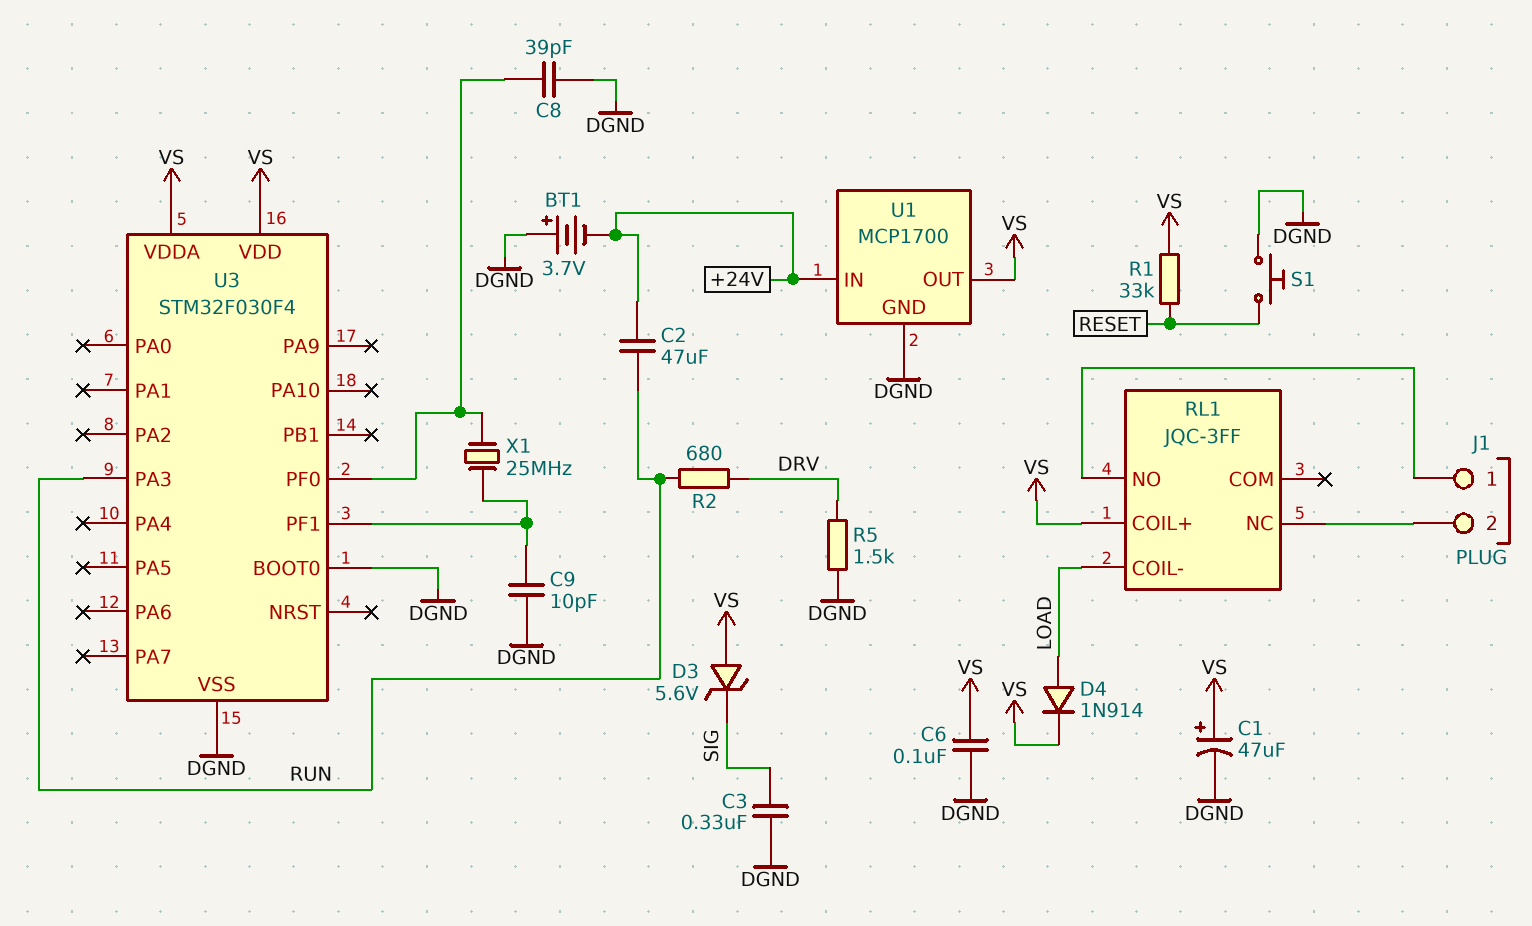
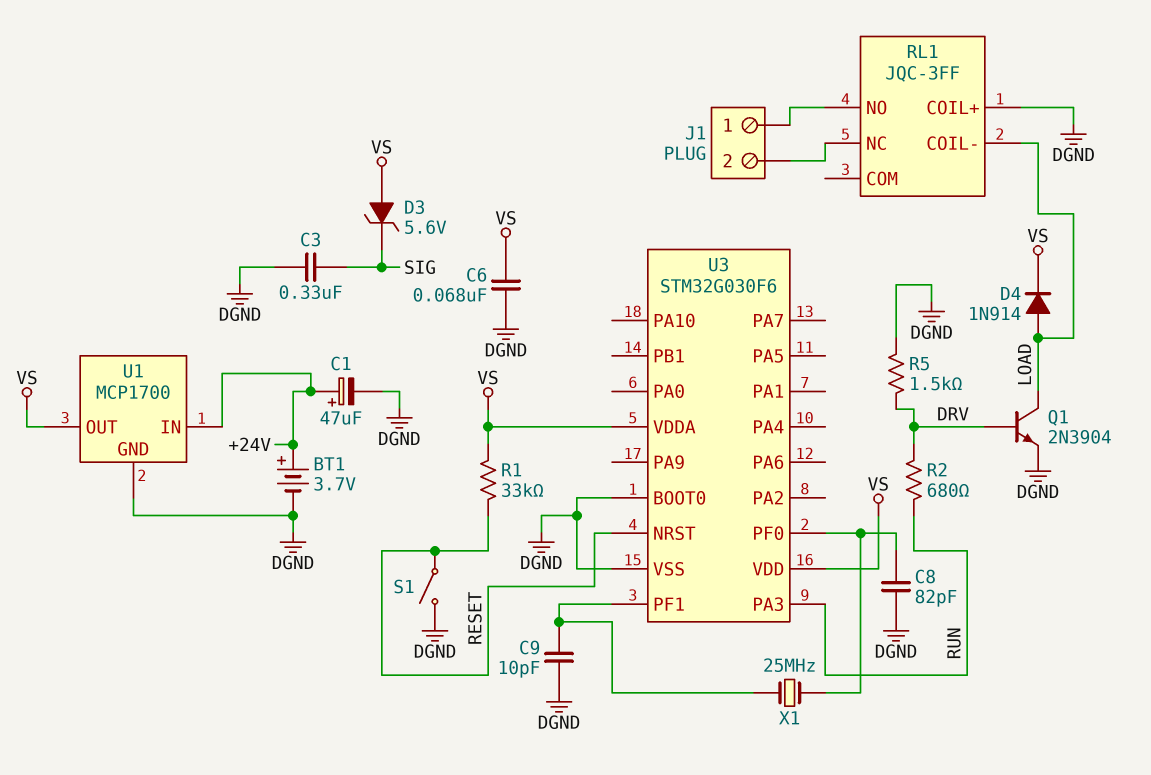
BT1: 3.7V (plus DGND, minus +24V) -> 3.7V (plus +24V, minus DGND)
C1: 47uF (plus VS, minus DGND) -> 47uF (plus +24V, minus DGND)
C2: 47uF (+24V, RUN) -> none
C6: 100nF (DGND, VS) -> 68nF (DGND, VS)
C8: 39pF (DGND, U3/PF0) -> 82pF (DGND, U3/PF0)
Q1: none -> NPN 2N3904 (B DRV, C LOAD, E DGND)
RL1 pin COIL+: VS -> DGND
S1: button (DGND, RESET) -> switch (DGND, RESET)
U3: STM32F030F4 -> STM32G030F6
U3 pin NRST: none -> RESET

